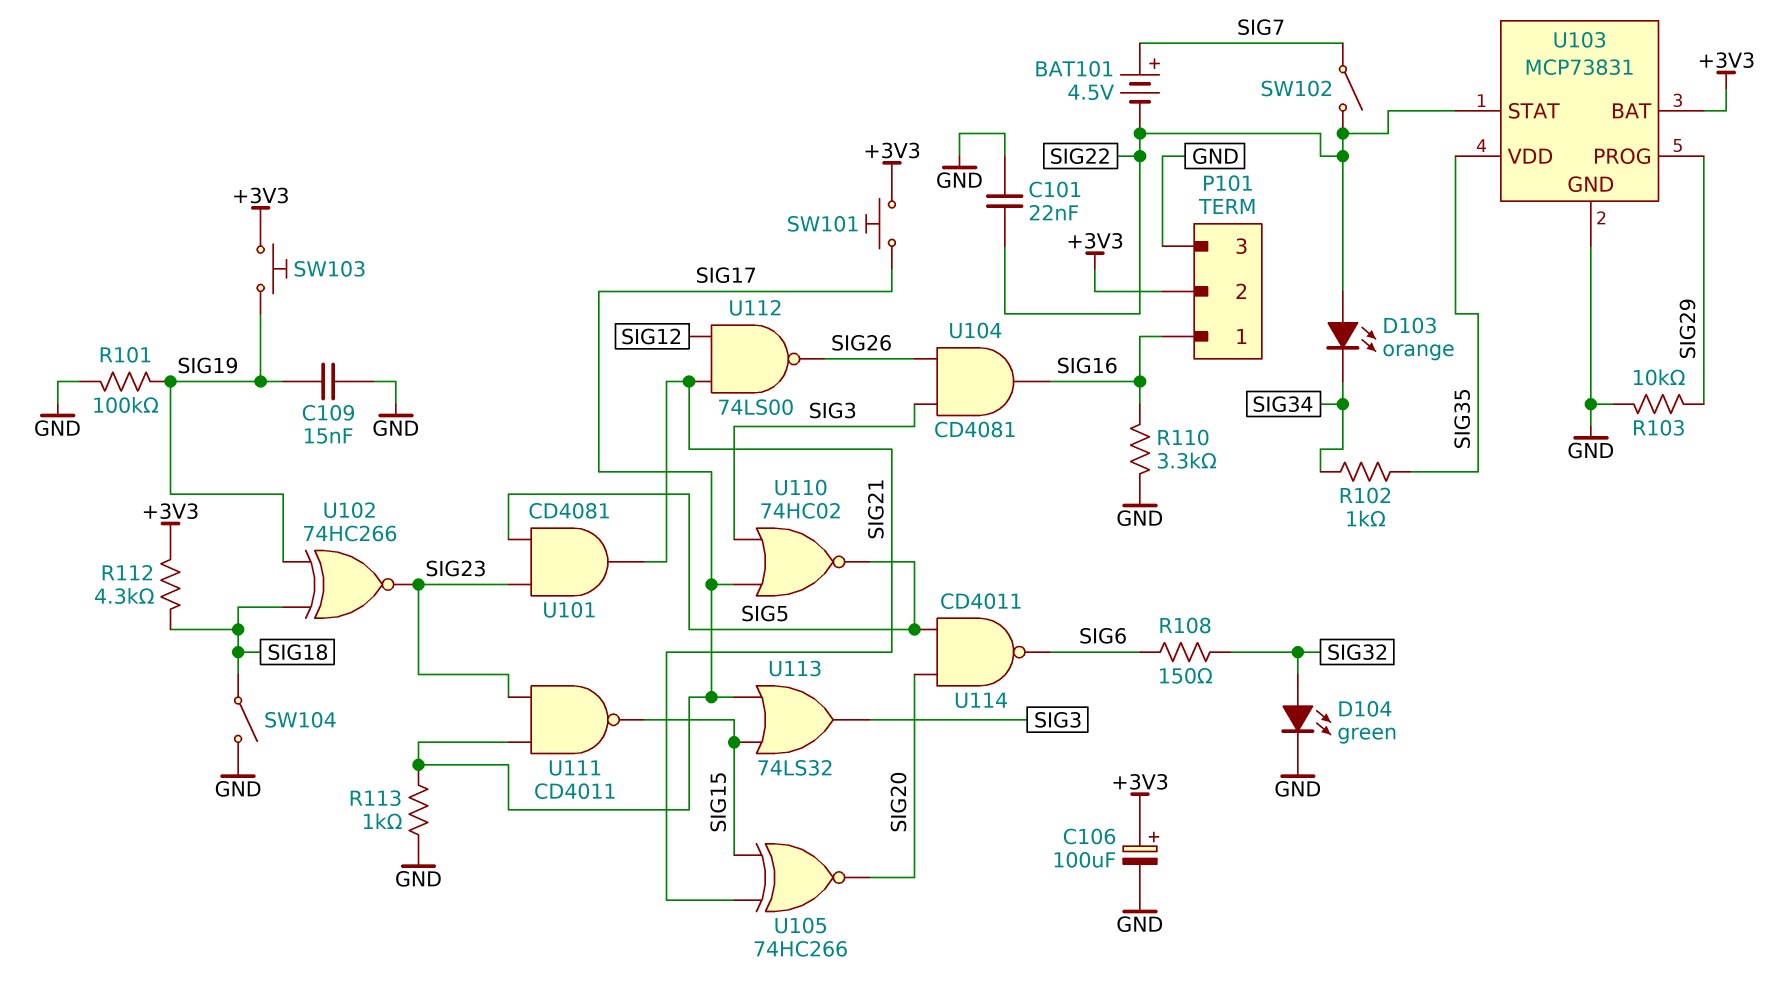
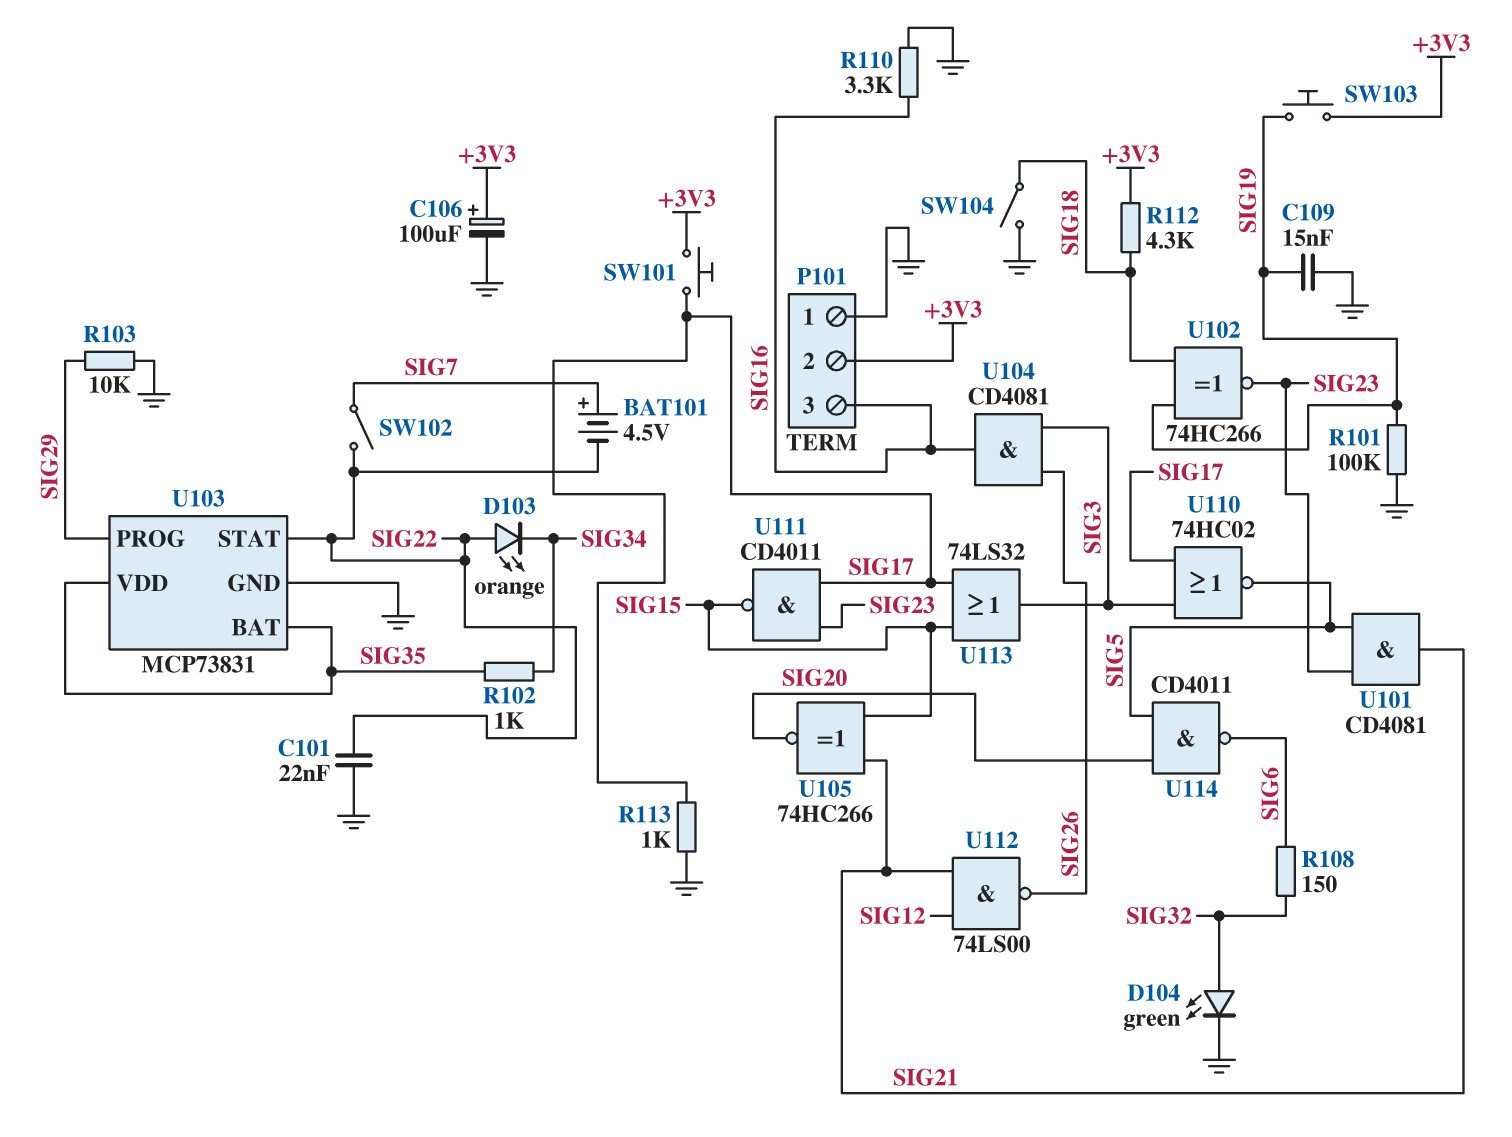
P101 pin 1: SIG16 -> GND
P101 pin 3: GND -> SIG16
U103 pin BAT: +3V3 -> SIG35

